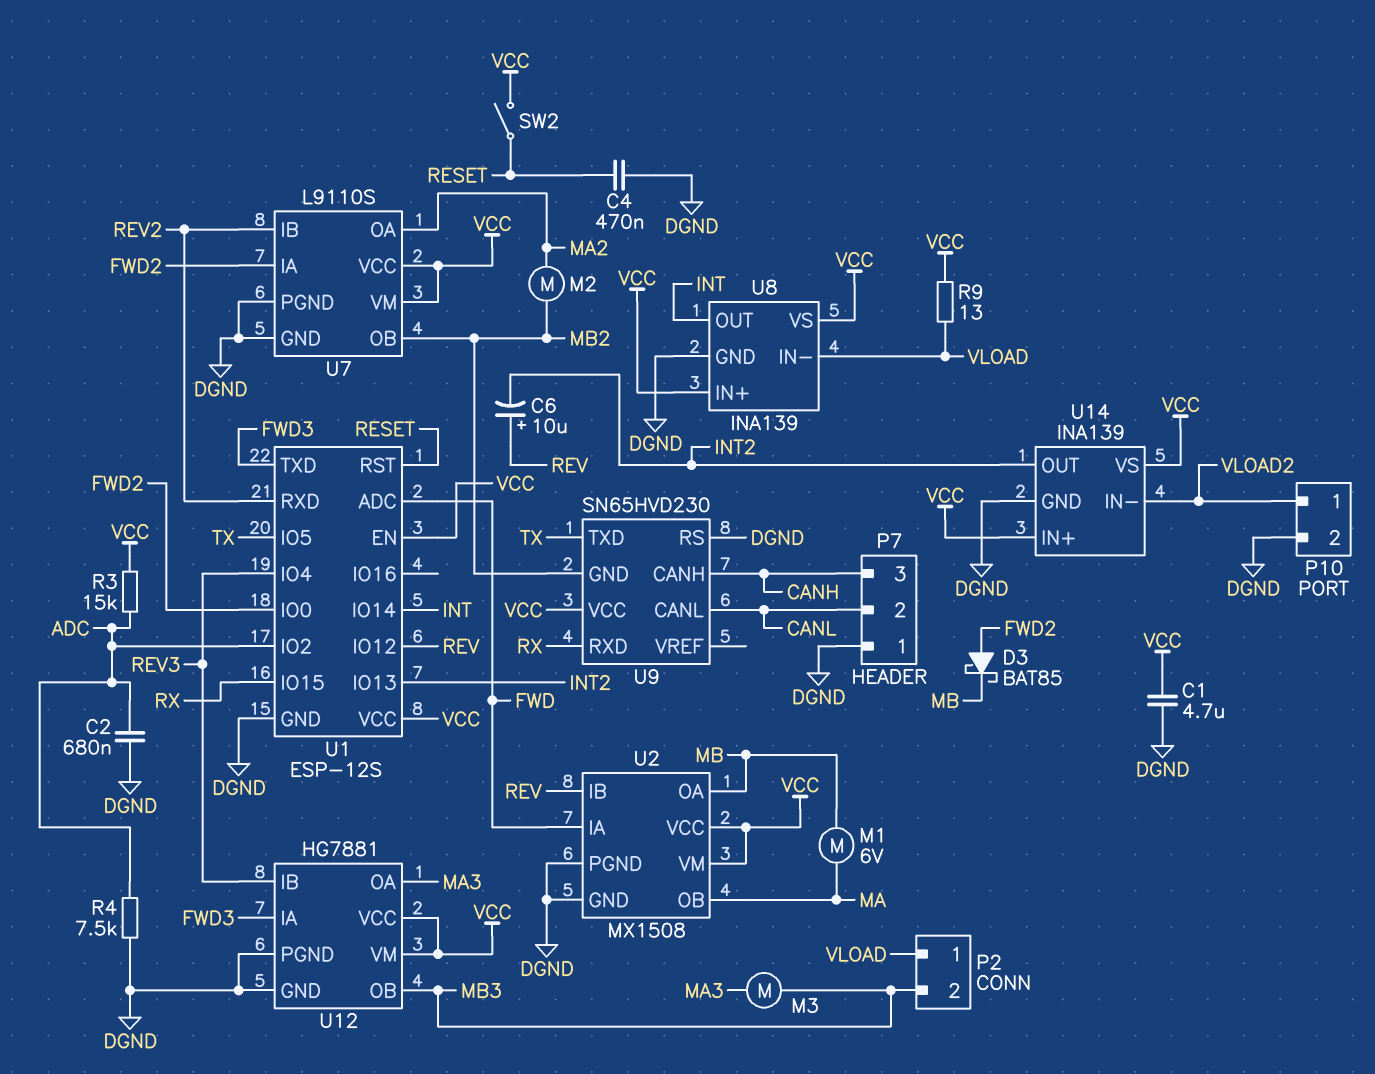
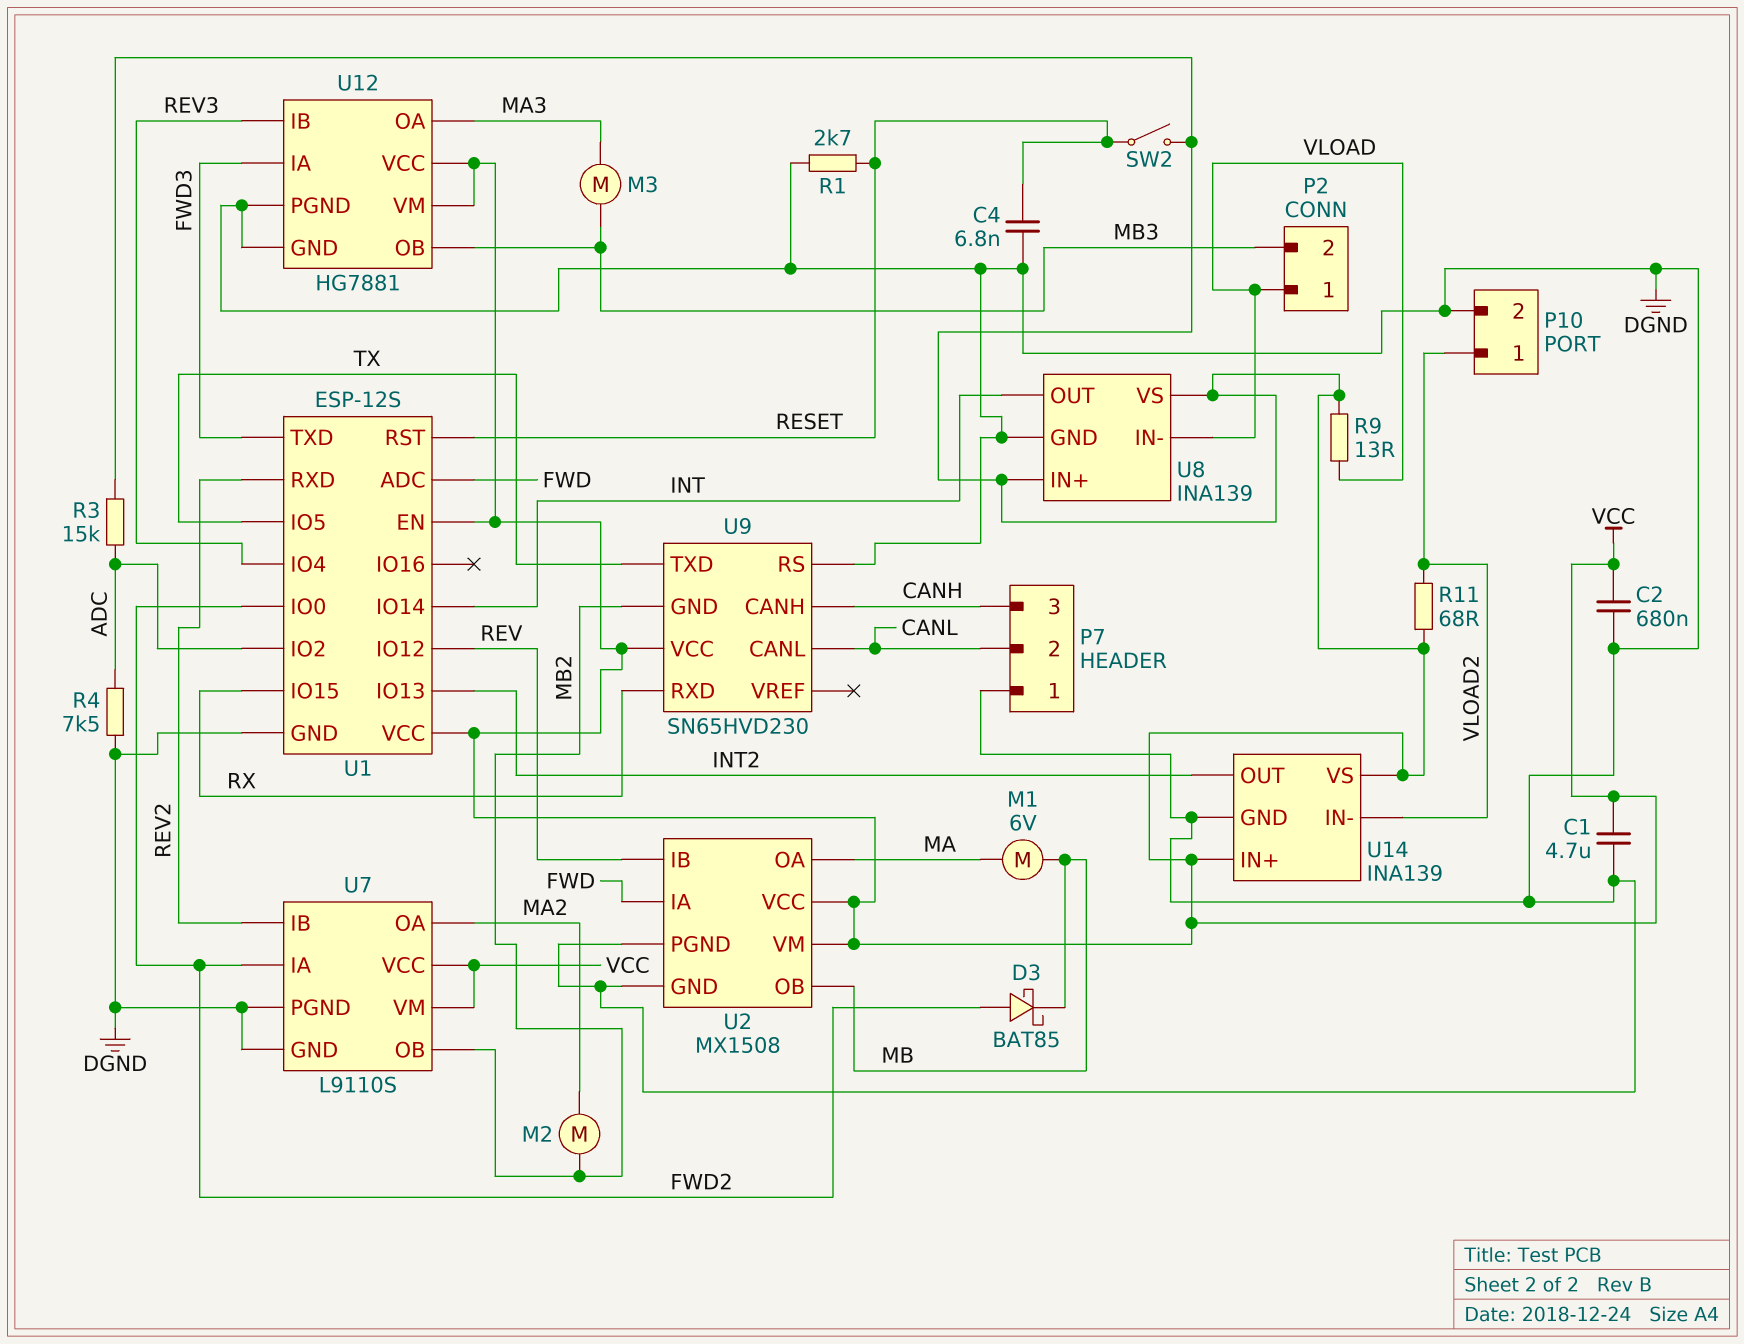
C2: 680nF (ADC, DGND) -> 680nF (DGND, VCC)
C4: 470nF (DGND, RESET) -> 6.8nF (DGND, RESET)
C6: 10uF (plus REV, minus INT2) -> none
R1: none -> 2.7k (DGND, RESET)
R11: none -> 68 (VCC, VLOAD2)
U2 pin OA: MB -> MA
U2 pin OB: MA -> MB

